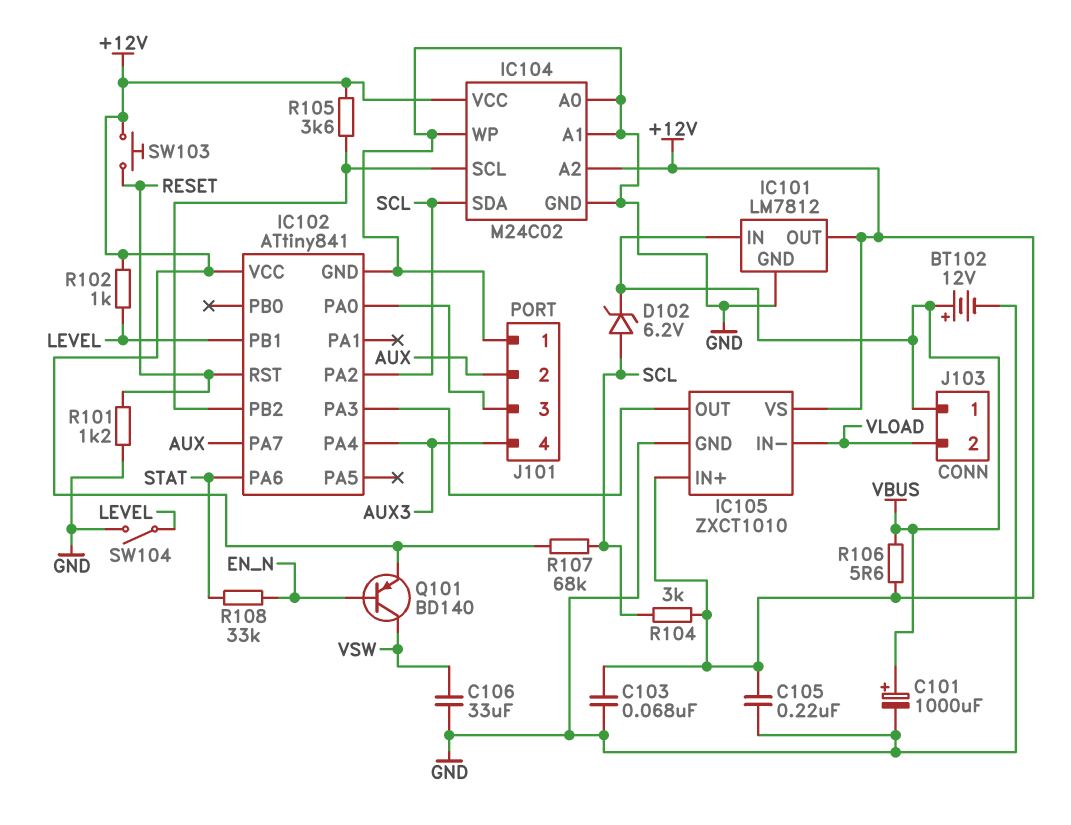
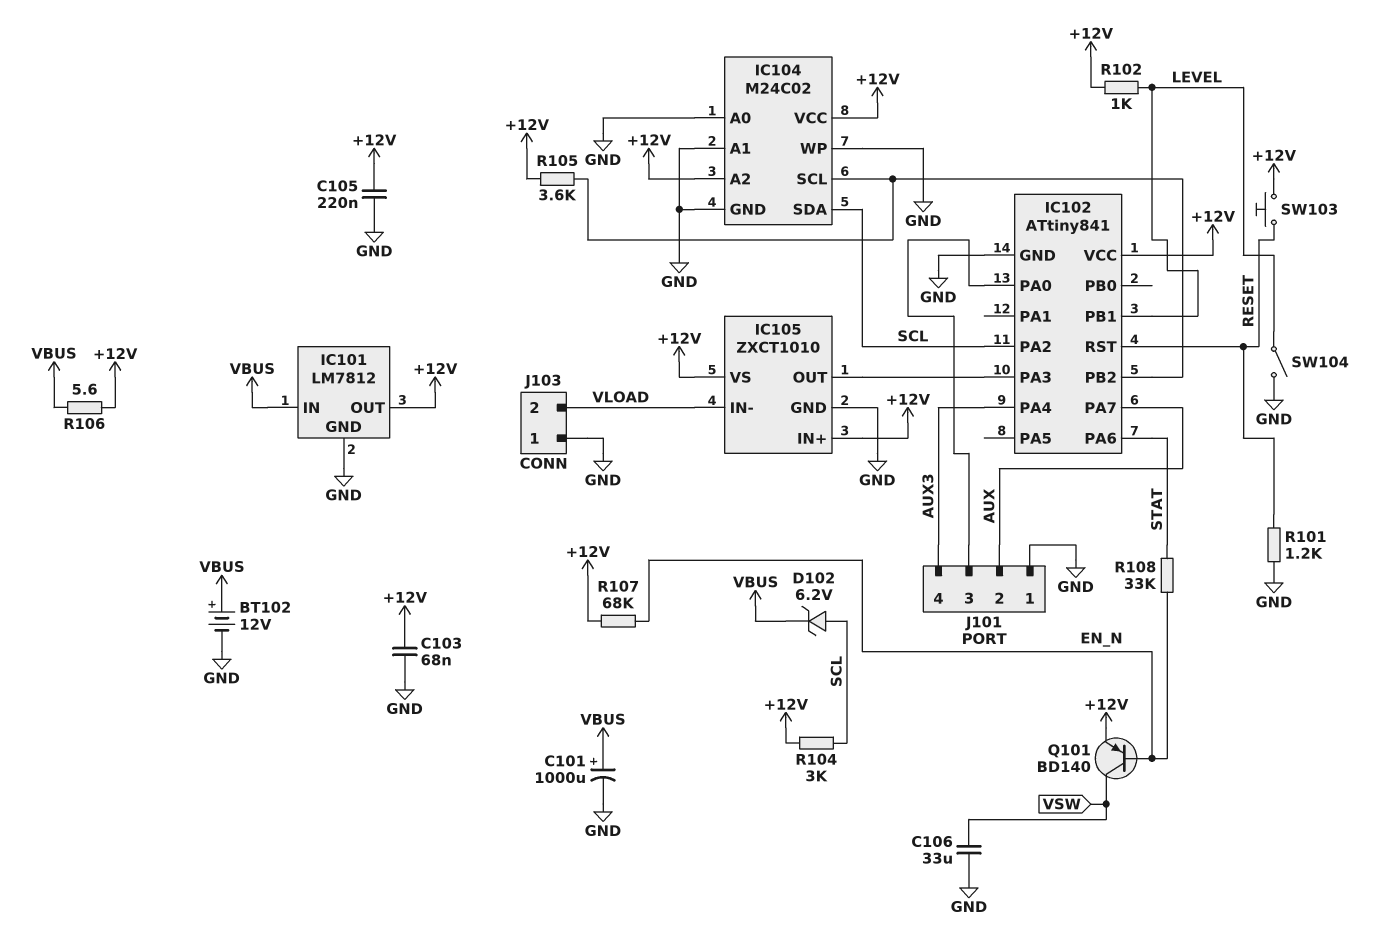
J103 pin 1: VBUS -> GND
R107: 68k (+12V, SCL) -> 68k (+12V, EN_N)

